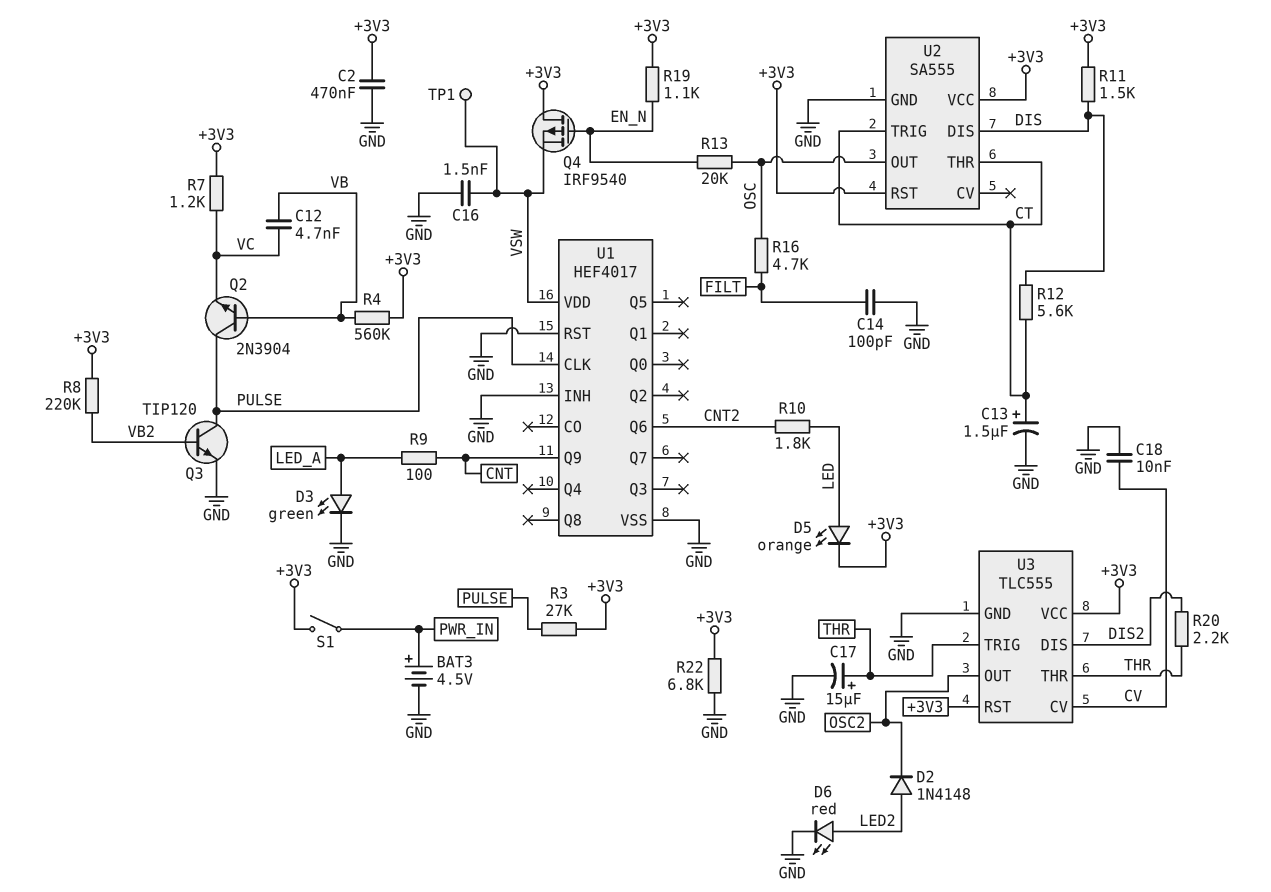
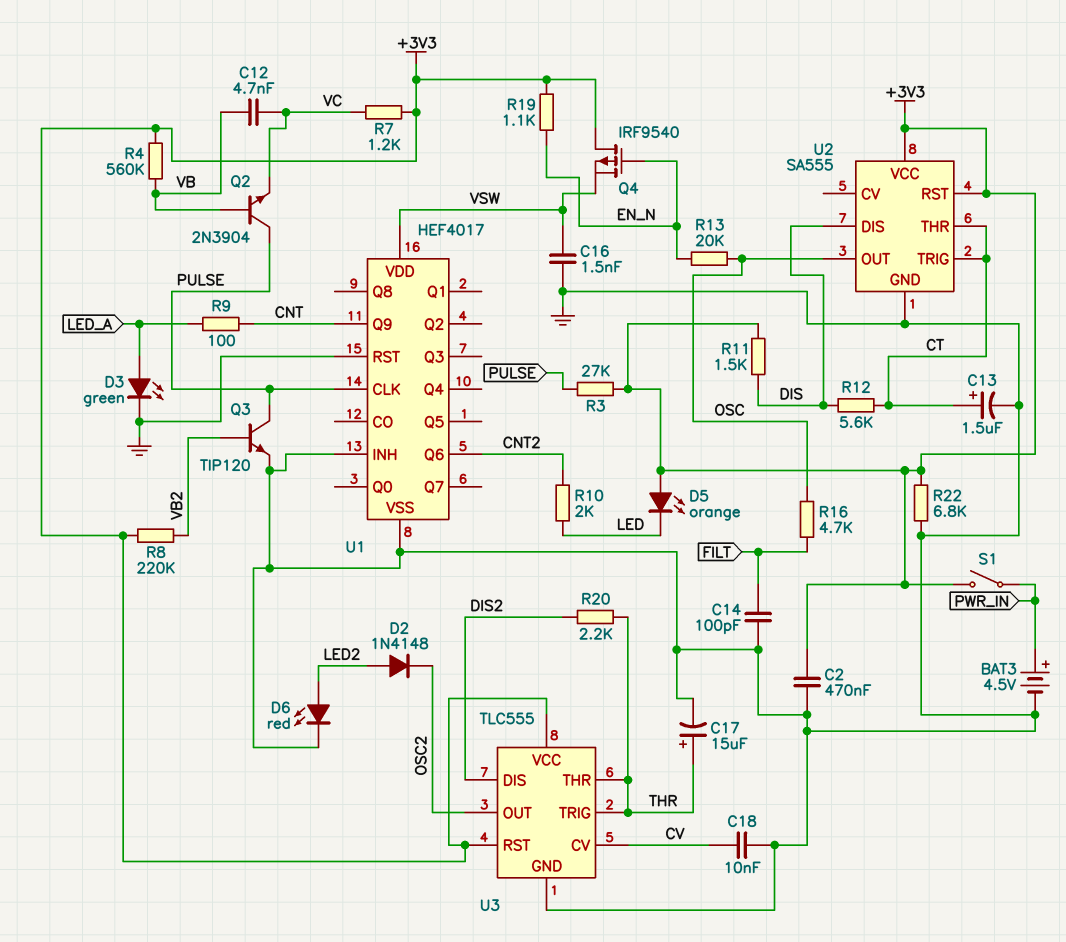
D5: LED orange (A LED, K +3V3) -> LED orange (A +3V3, K LED)
R10: 1.8k (CNT2, LED) -> 2k (CNT2, LED)
TP1: test point (VSW) -> none

